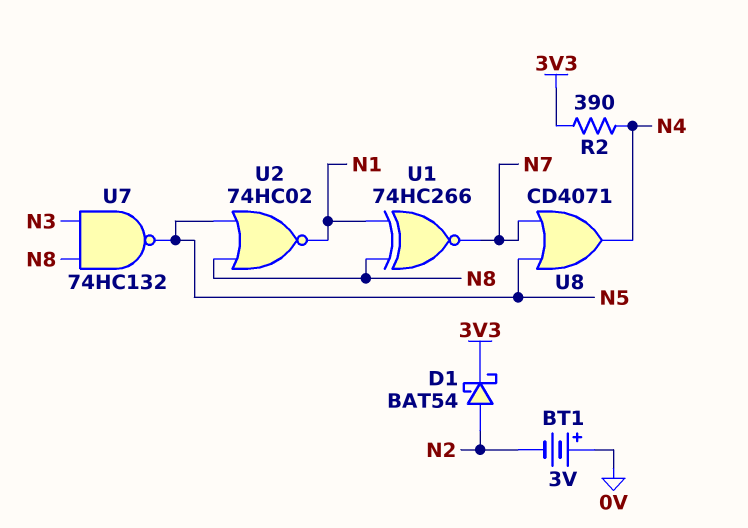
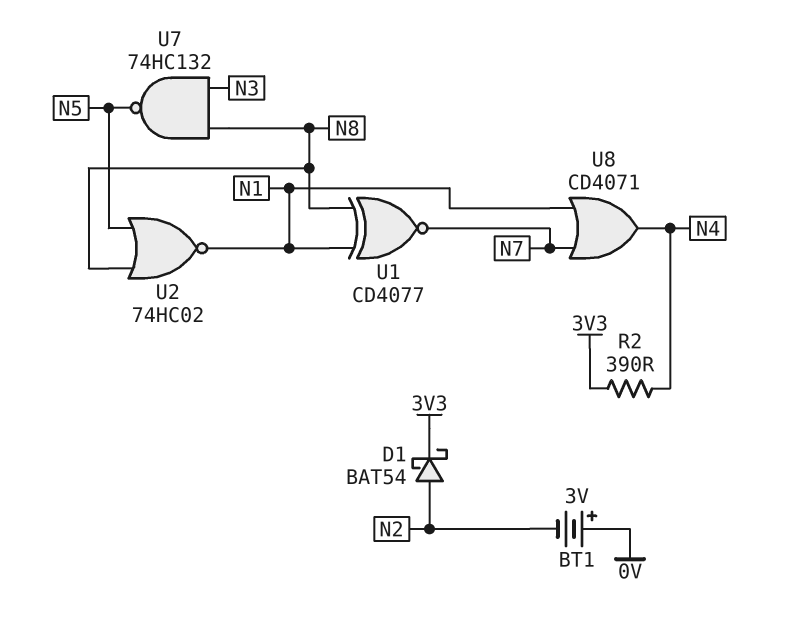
U1: XNOR 74HC266 (in N1, in N8, out N7) -> XNOR CD4077 (in N1, in N8, out N7)
U8: OR CD4071 (in N5, in N7, out N4) -> OR CD4071 (in N1, in N7, out N4)

